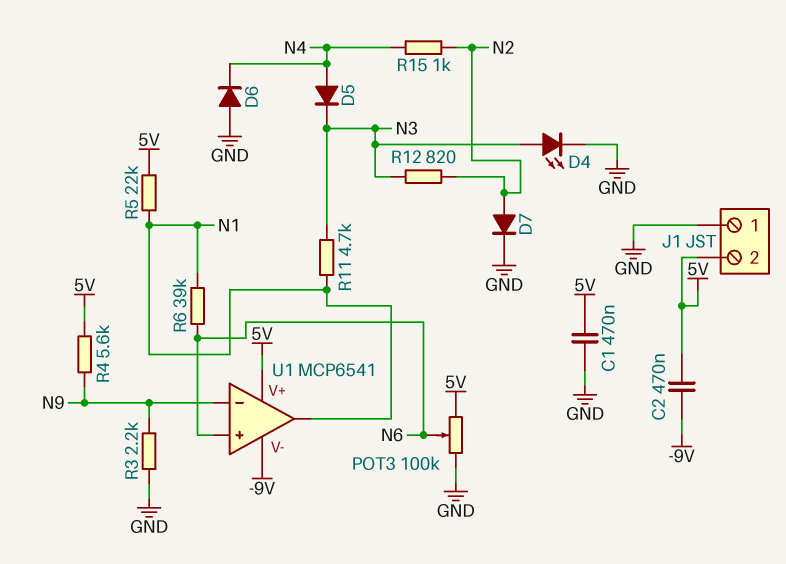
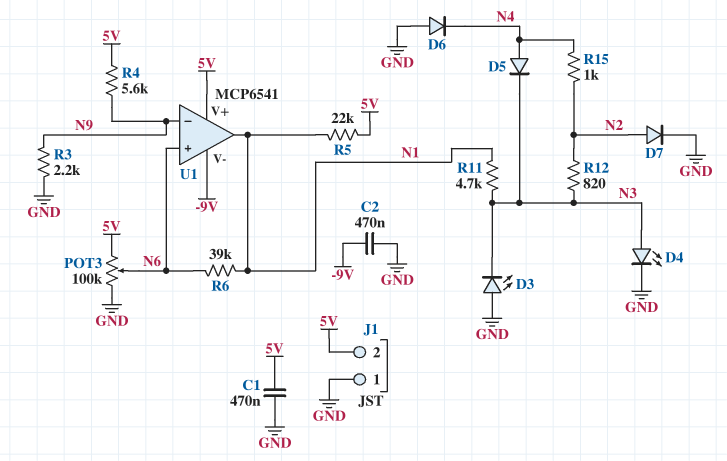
C2: 470nF (-9V, 5V) -> 470nF (-9V, GND)
D3: none -> LED (A GND, K N3)

